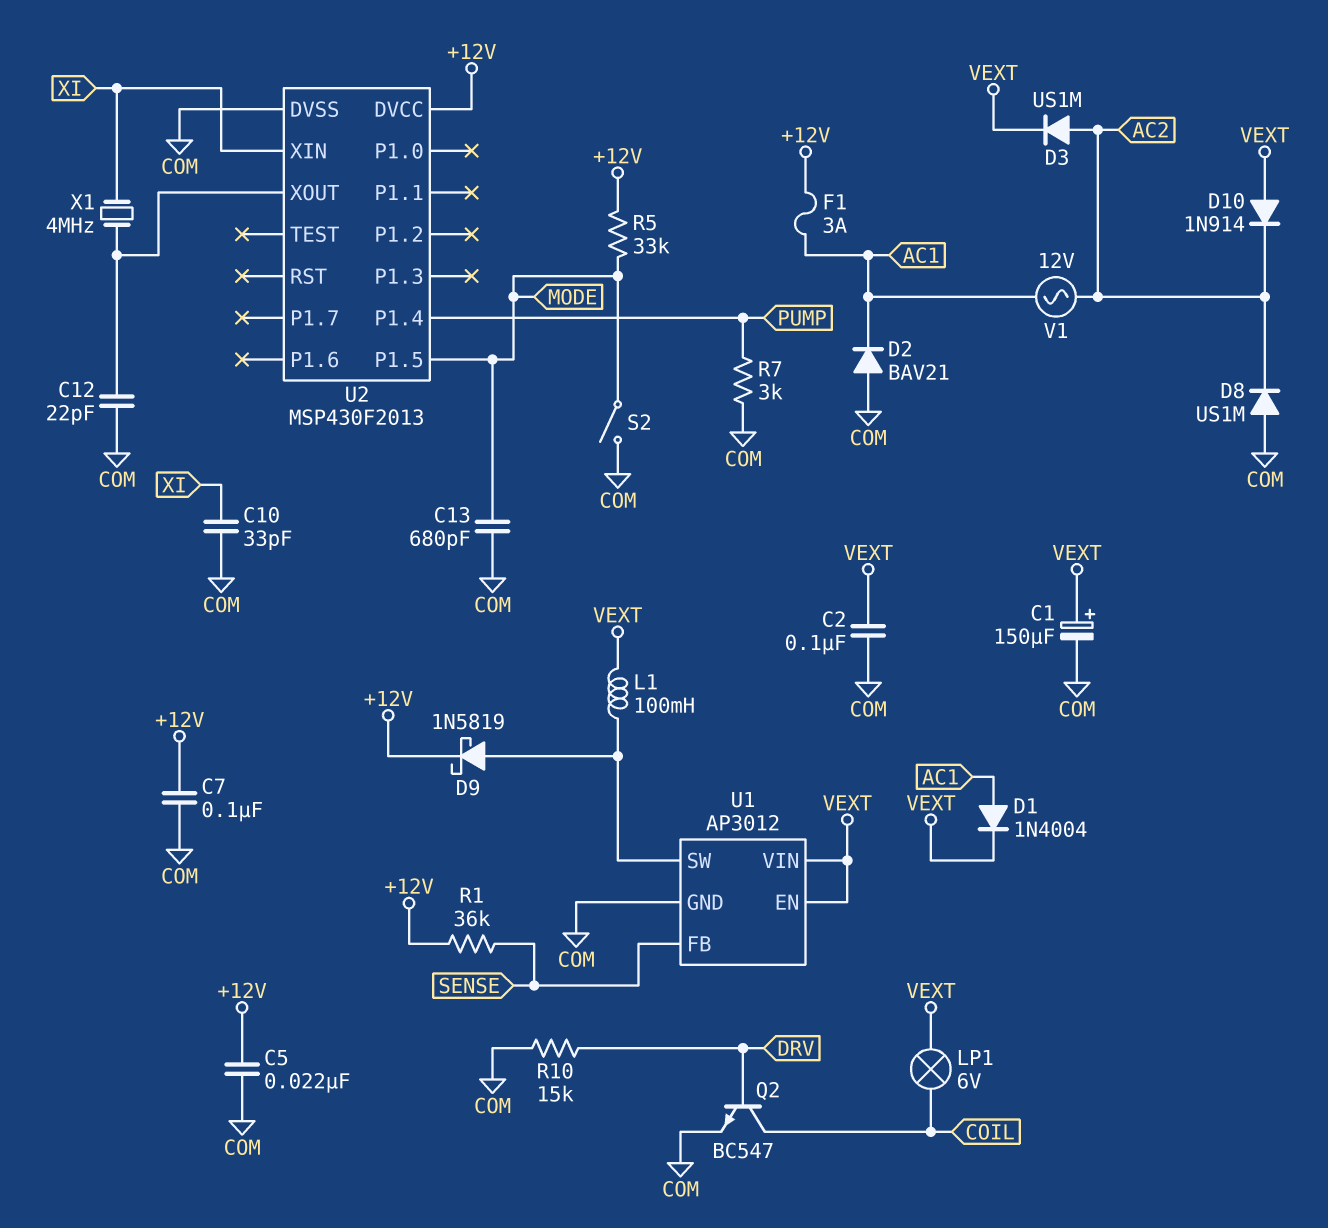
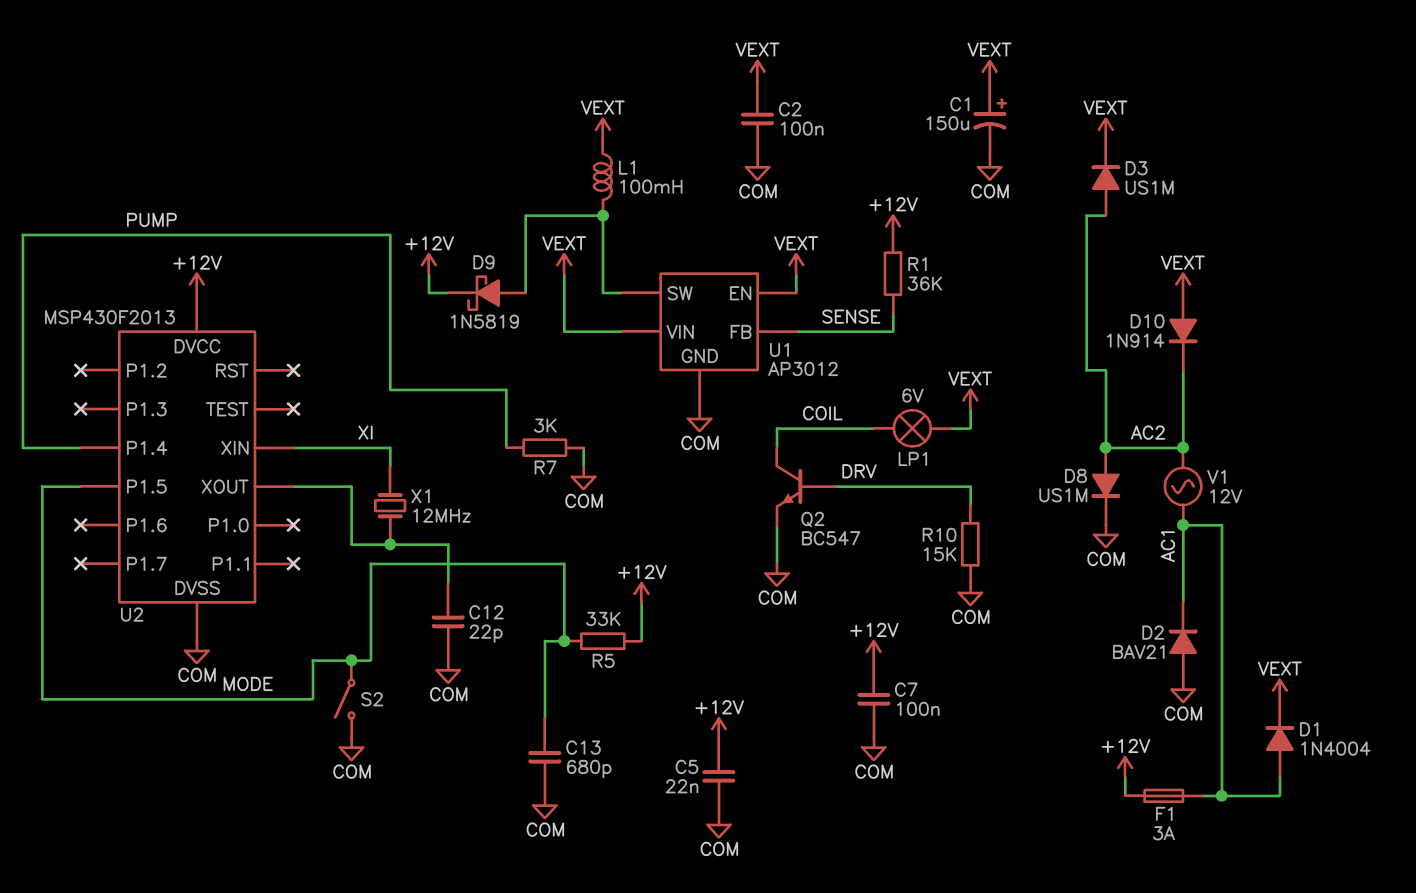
C10: 33pF (COM, XI) -> none
D8: diode US1M (A COM, K AC2) -> diode US1M (A AC2, K COM)
X1: 4MHz (U2/XOUT, XI) -> 12MHz (U2/XOUT, XI)

